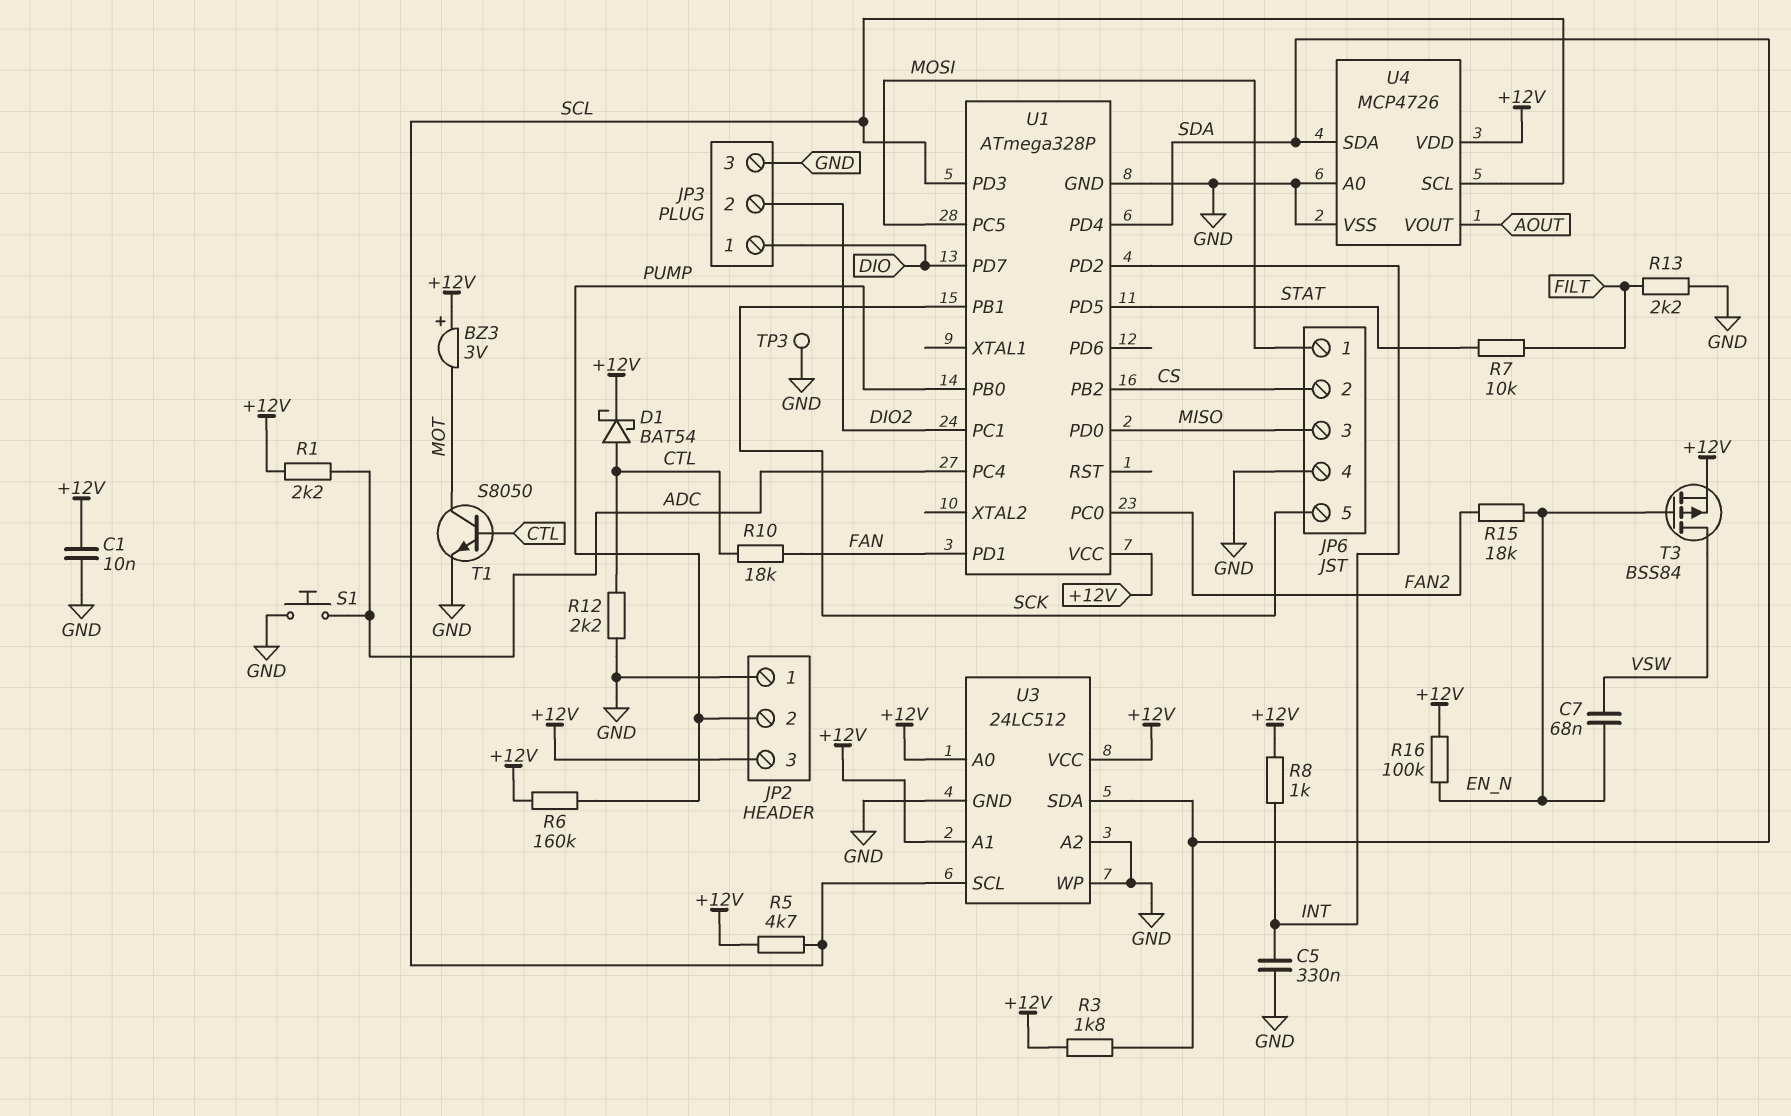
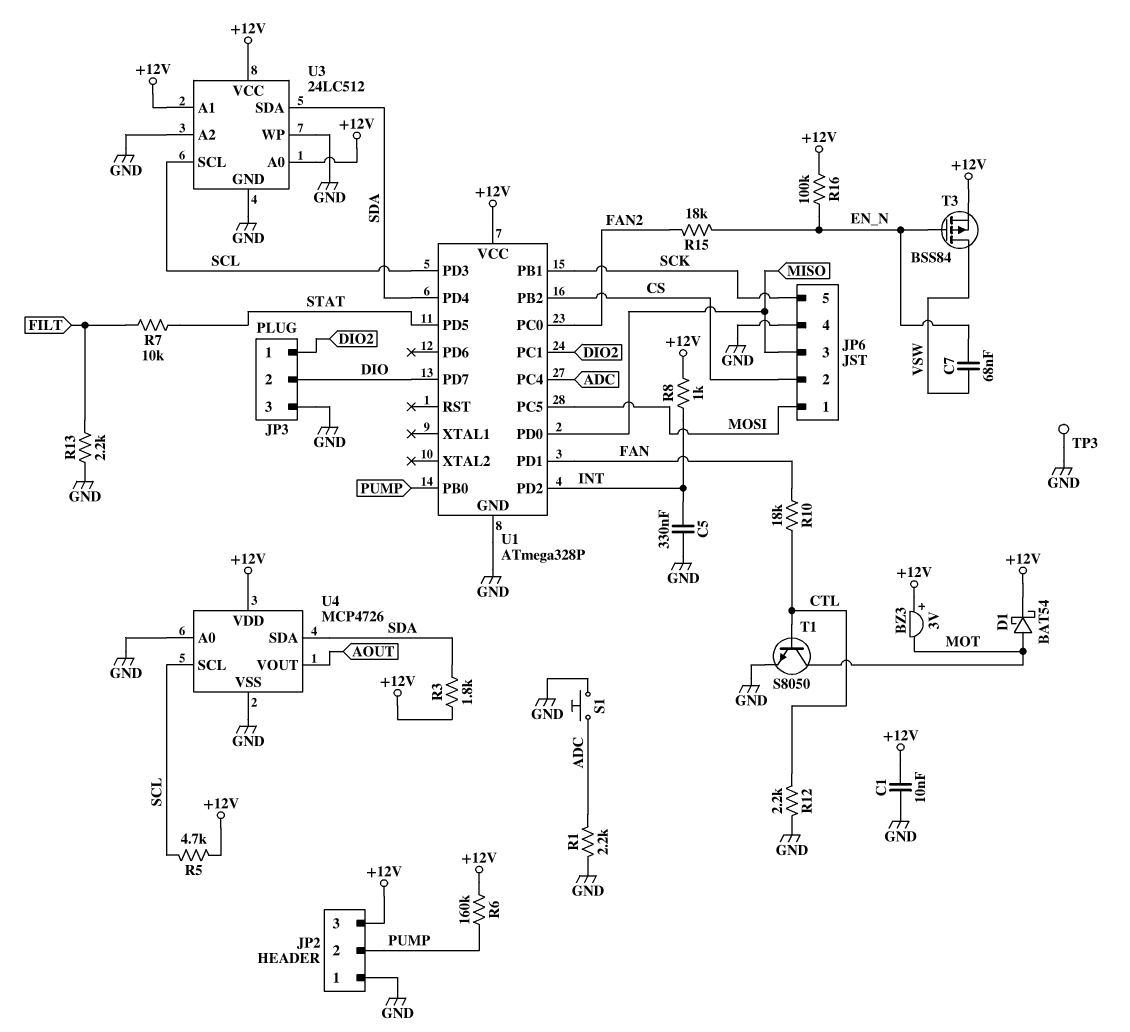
D1: schottky BAT54 (A CTL, K +12V) -> schottky BAT54 (A MOT, K +12V)
JP3 pin 1: DIO -> DIO2
JP3 pin 2: DIO2 -> DIO
R1: 2.2k (+12V, ADC) -> 2.2k (ADC, GND)

